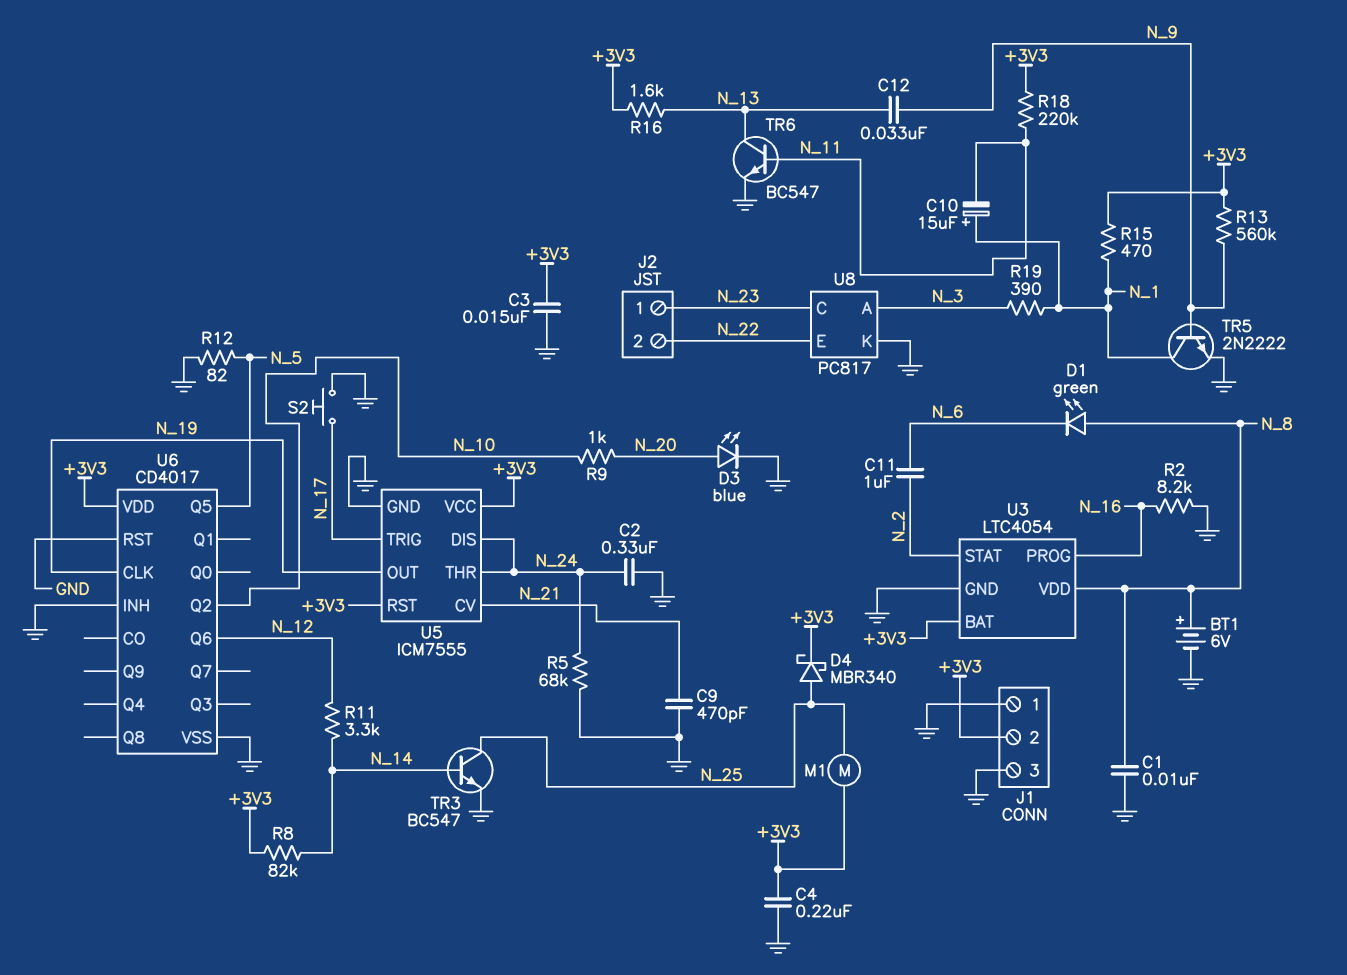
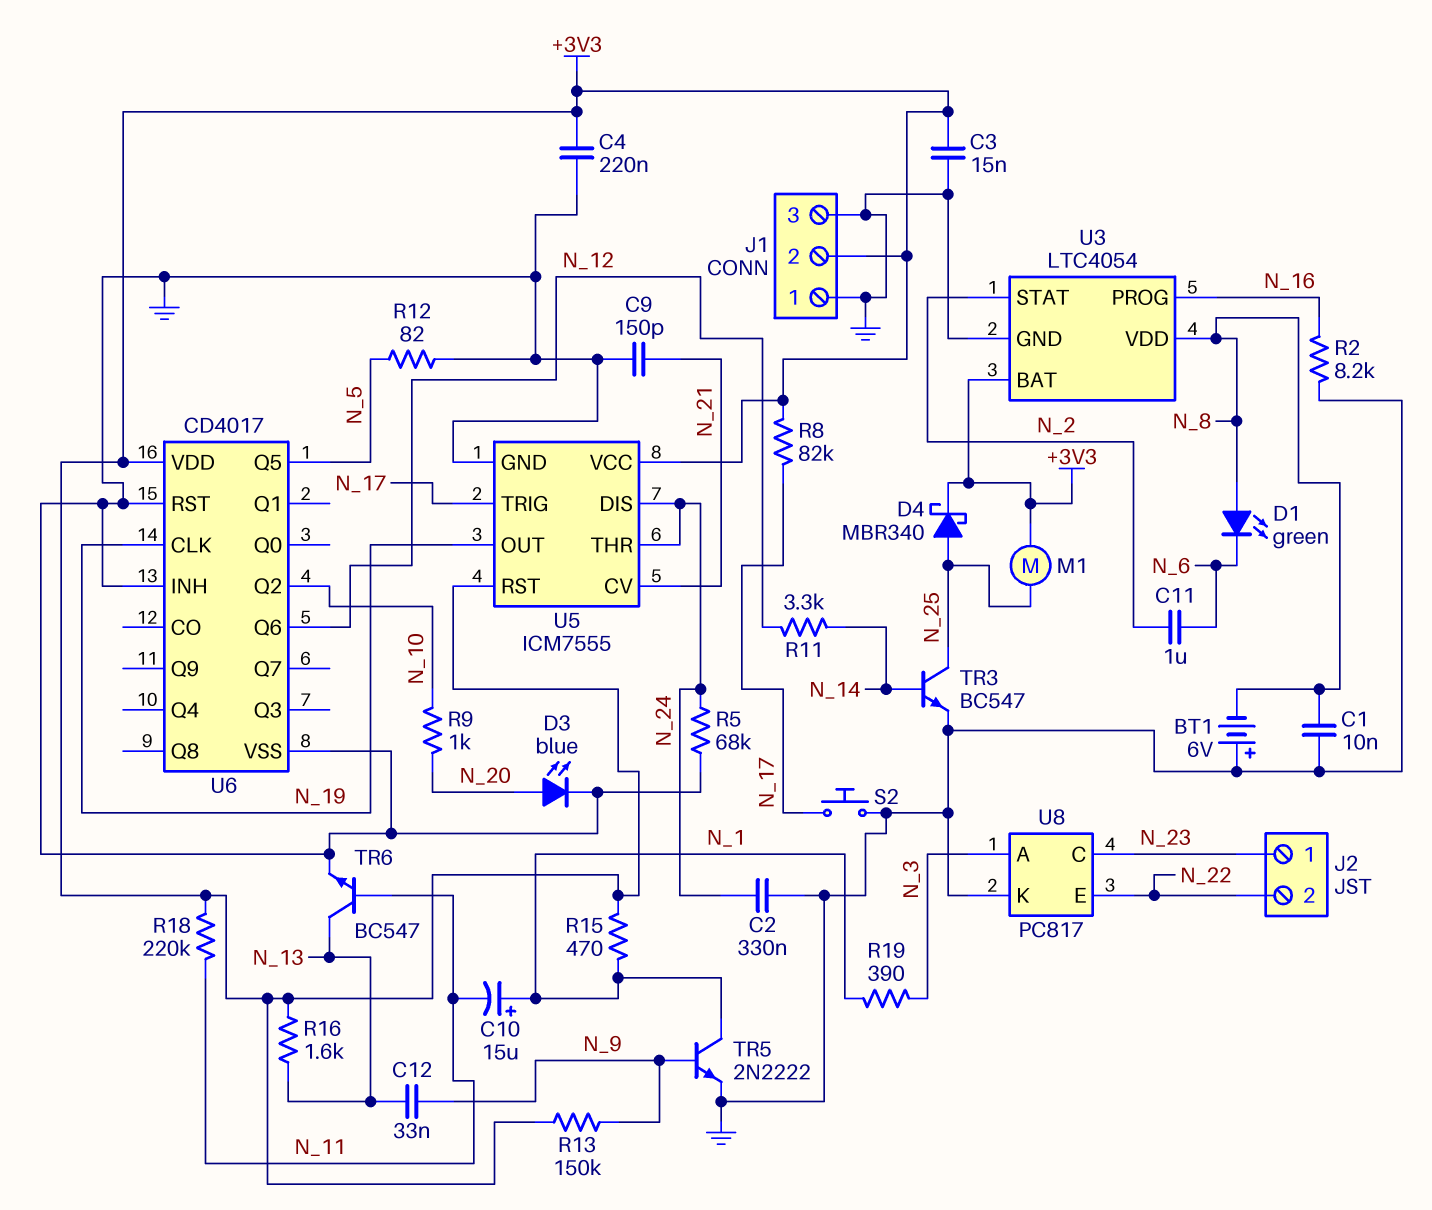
BT1: 6V (plus N_8, minus GND) -> 6V (plus GND, minus N_8)
C9: 470pF (GND, N_21) -> 150pF (GND, N_21)
R8: 82k (+3V3, N_14) -> 82k (+3V3, N_17)
R13: 560k (+3V3, N_9) -> 150k (+3V3, N_9)

